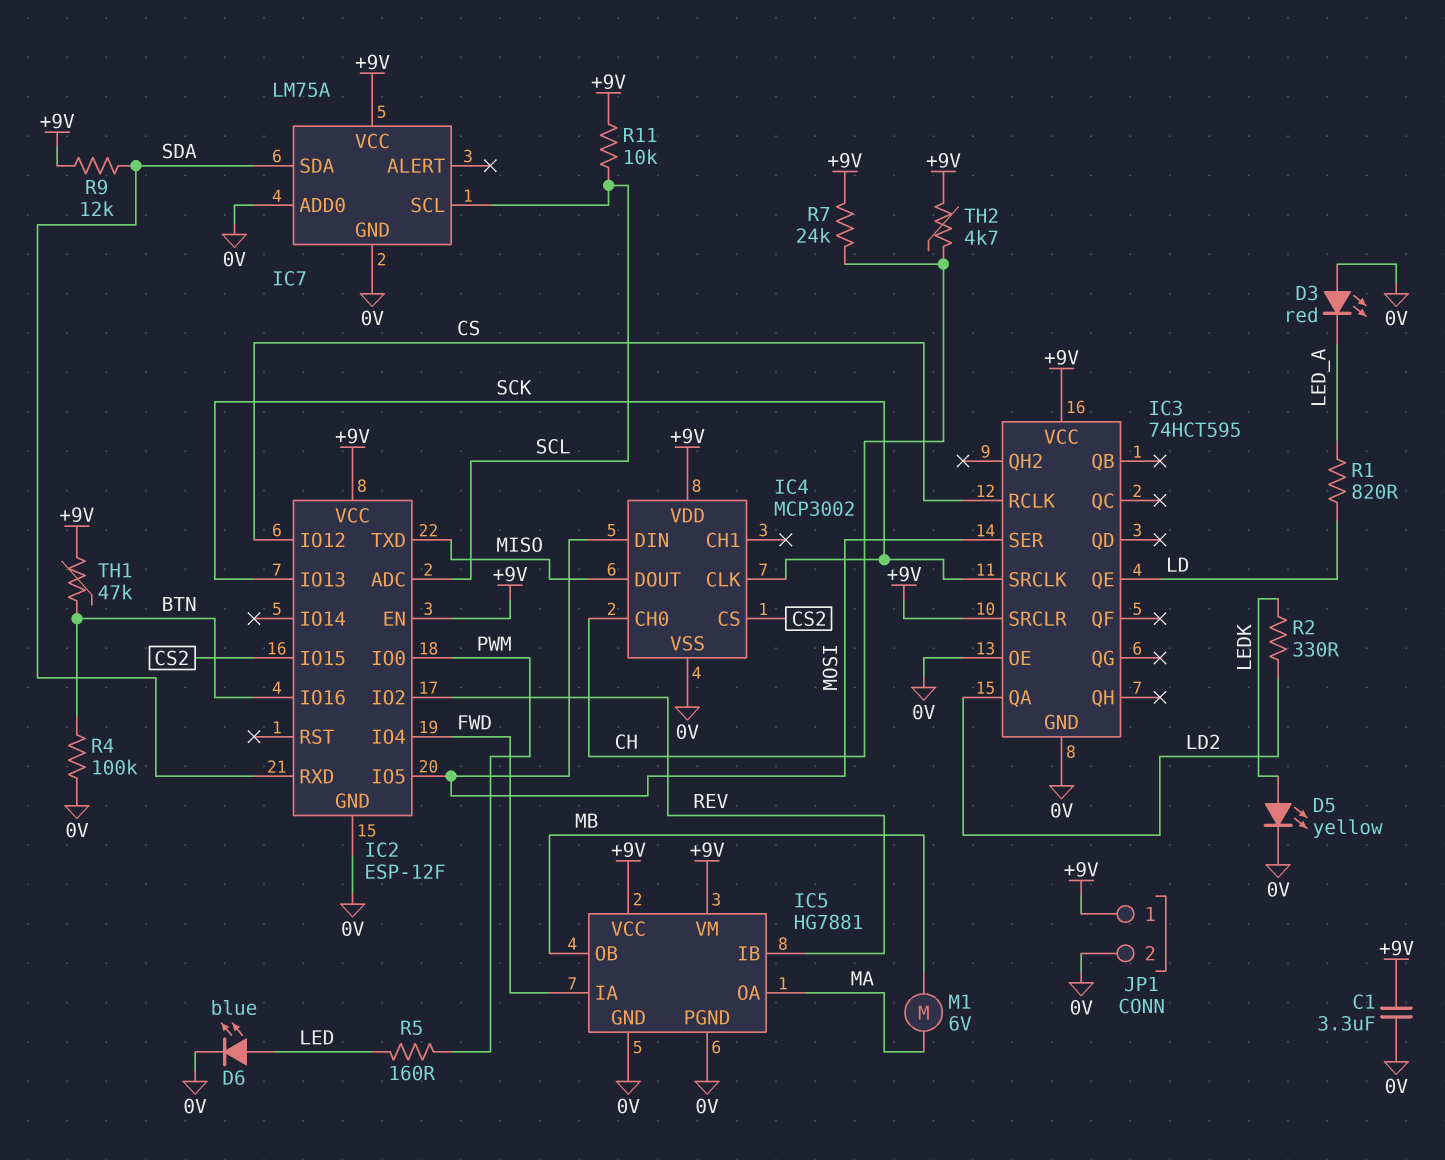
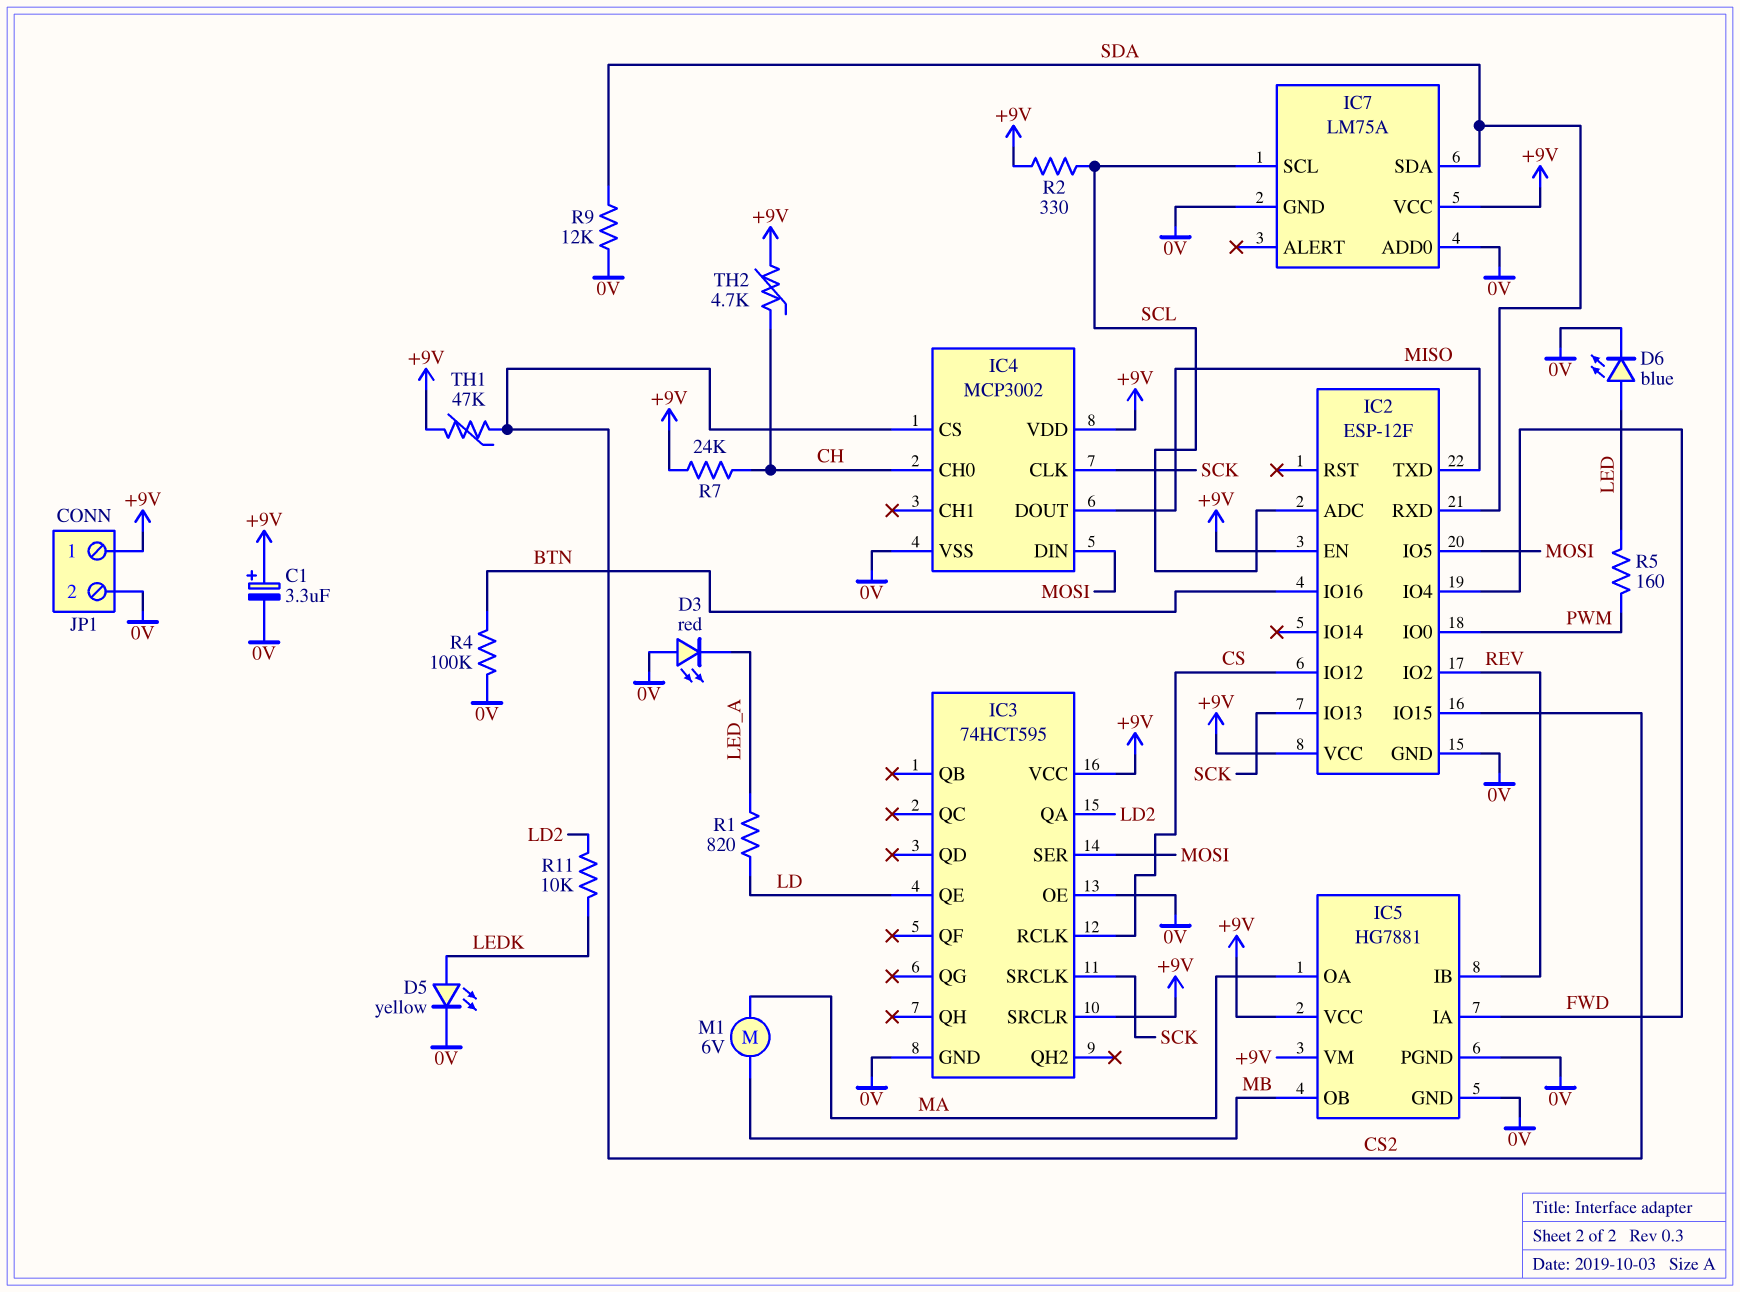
C1: 3.3uF (+9V, 0V) -> 3.3uF (plus +9V, minus 0V)
R2: 330 (LD2, LEDK) -> 330 (+9V, SCL)
R9: 12k (+9V, SDA) -> 12k (0V, SDA)
R11: 10k (+9V, SCL) -> 10k (LD2, LEDK)
TH1: 47k (+9V, BTN) -> 47k (+9V, CS2)

